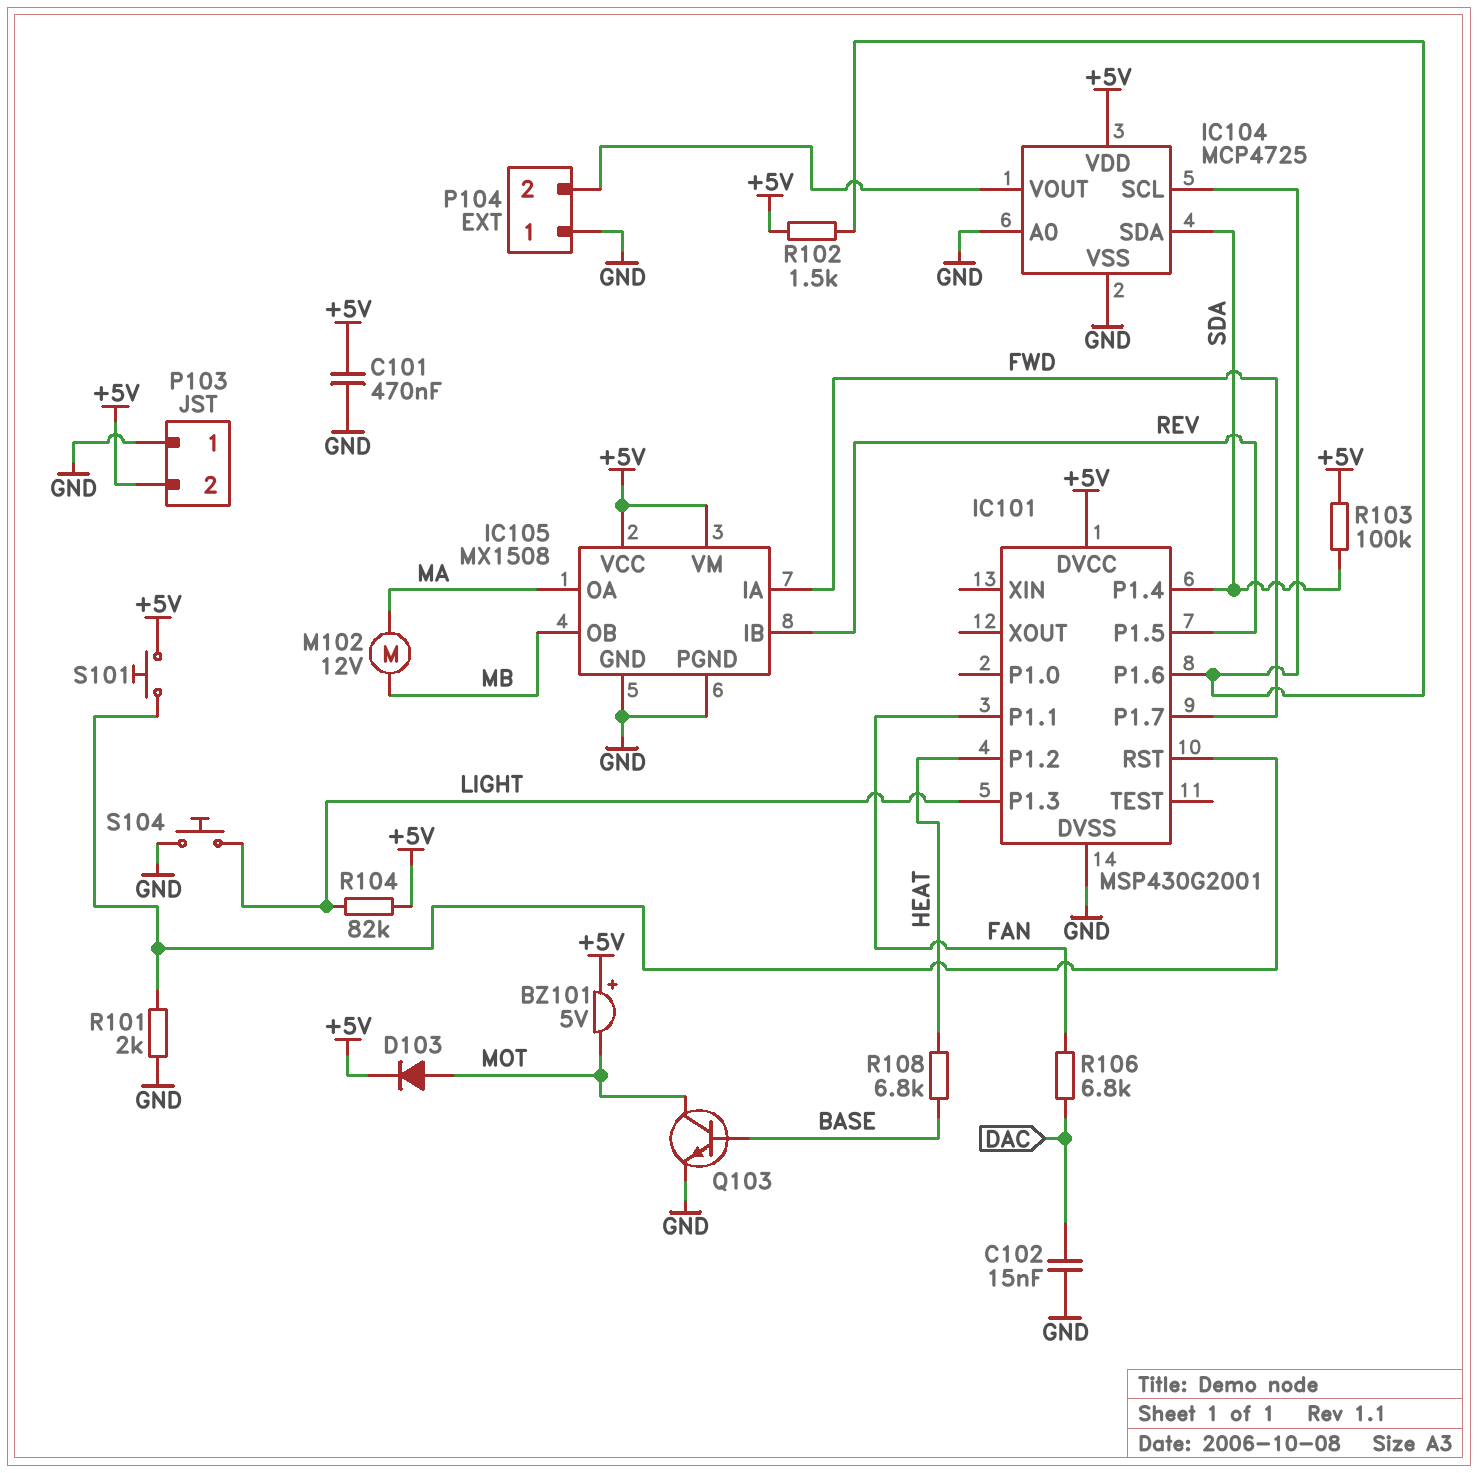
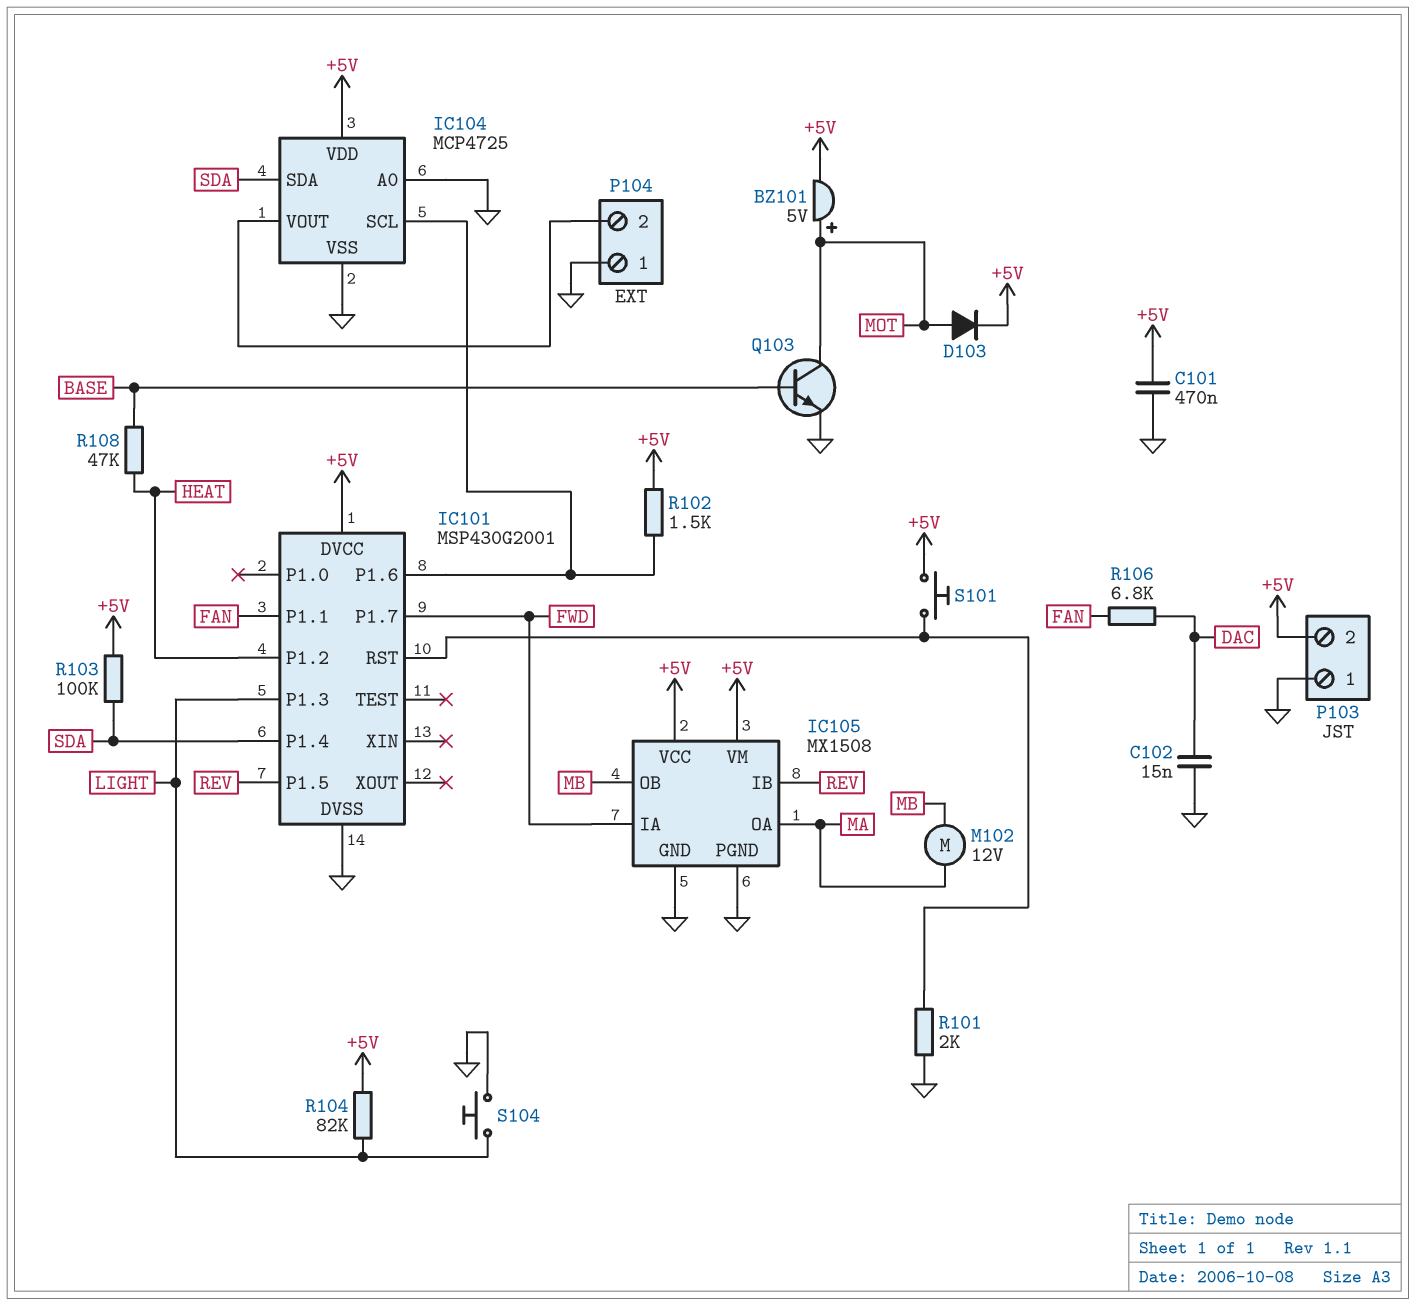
BZ101: buzzer 5V (plus +5V, minus MOT) -> buzzer 5V (plus MOT, minus +5V)
R108: 6.8k (BASE, HEAT) -> 47k (BASE, HEAT)

